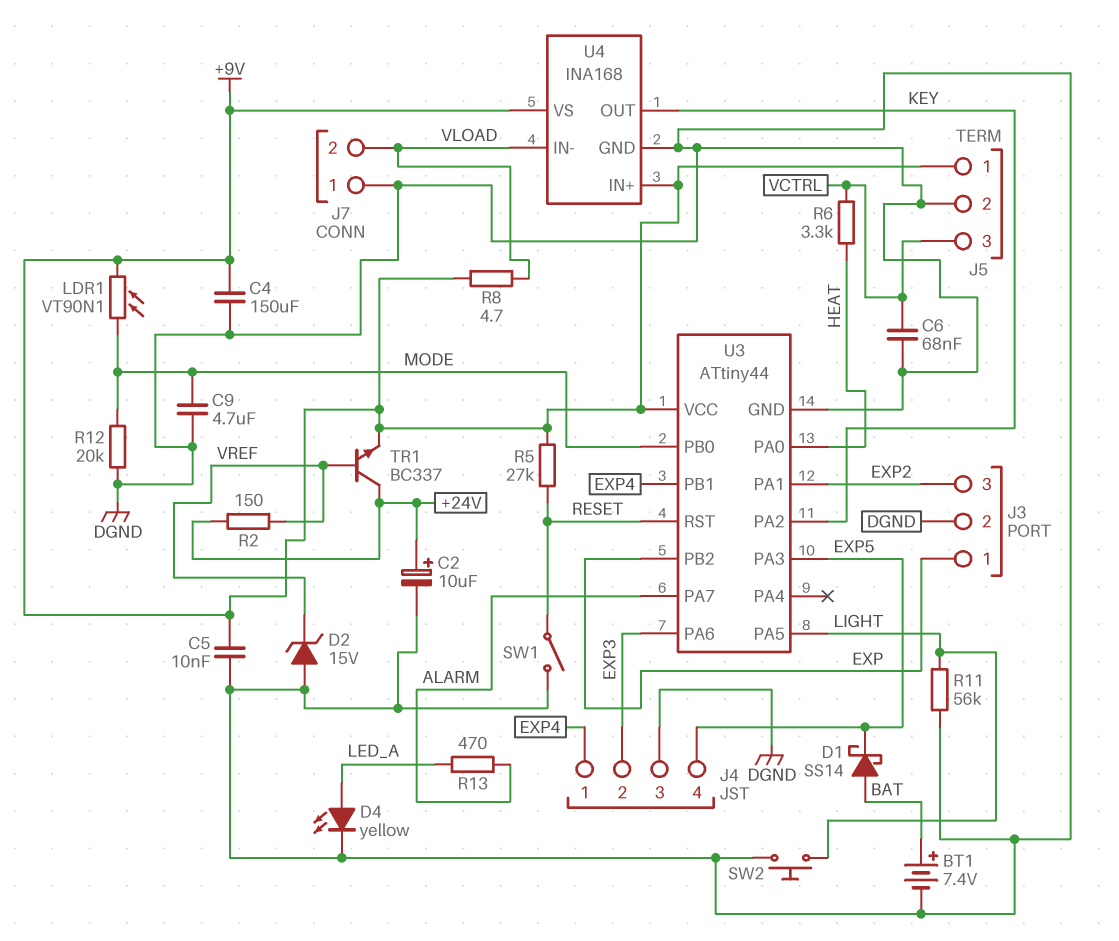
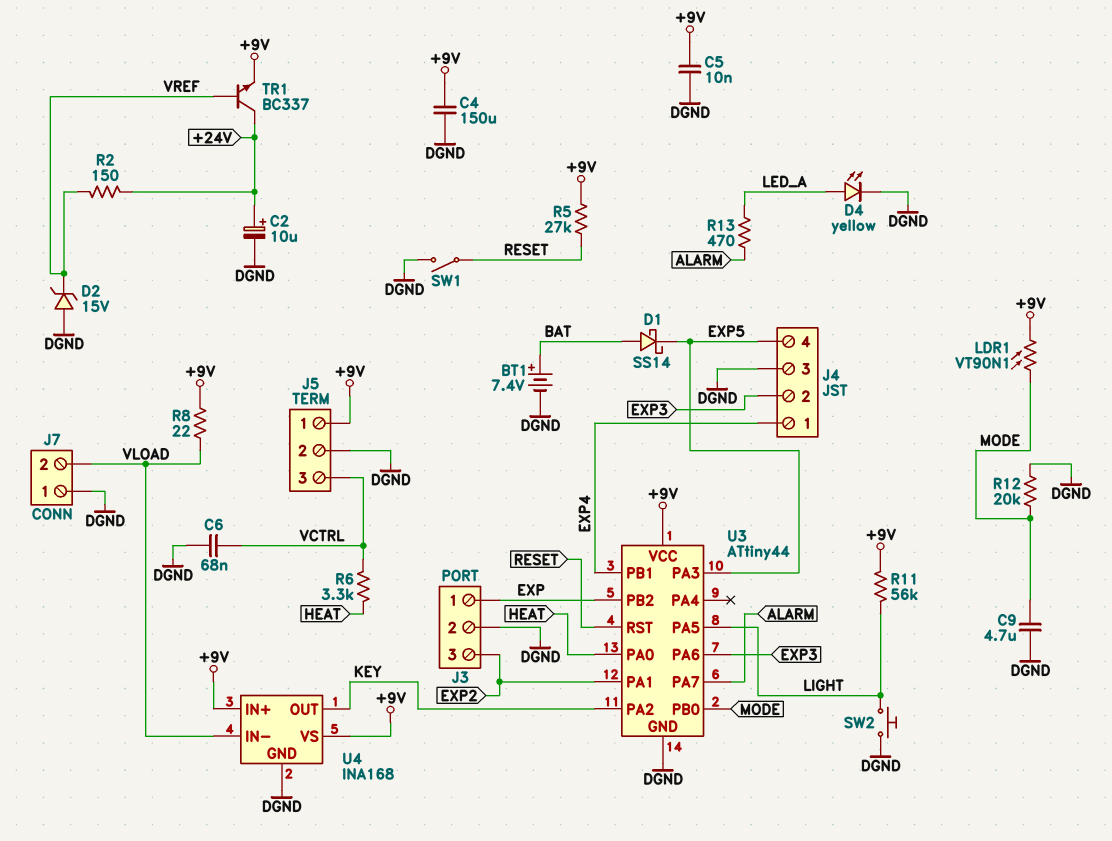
R8: 4.7 (+9V, VLOAD) -> 22 (+9V, VLOAD)
R11: 56k (DGND, LIGHT) -> 56k (+9V, LIGHT)

